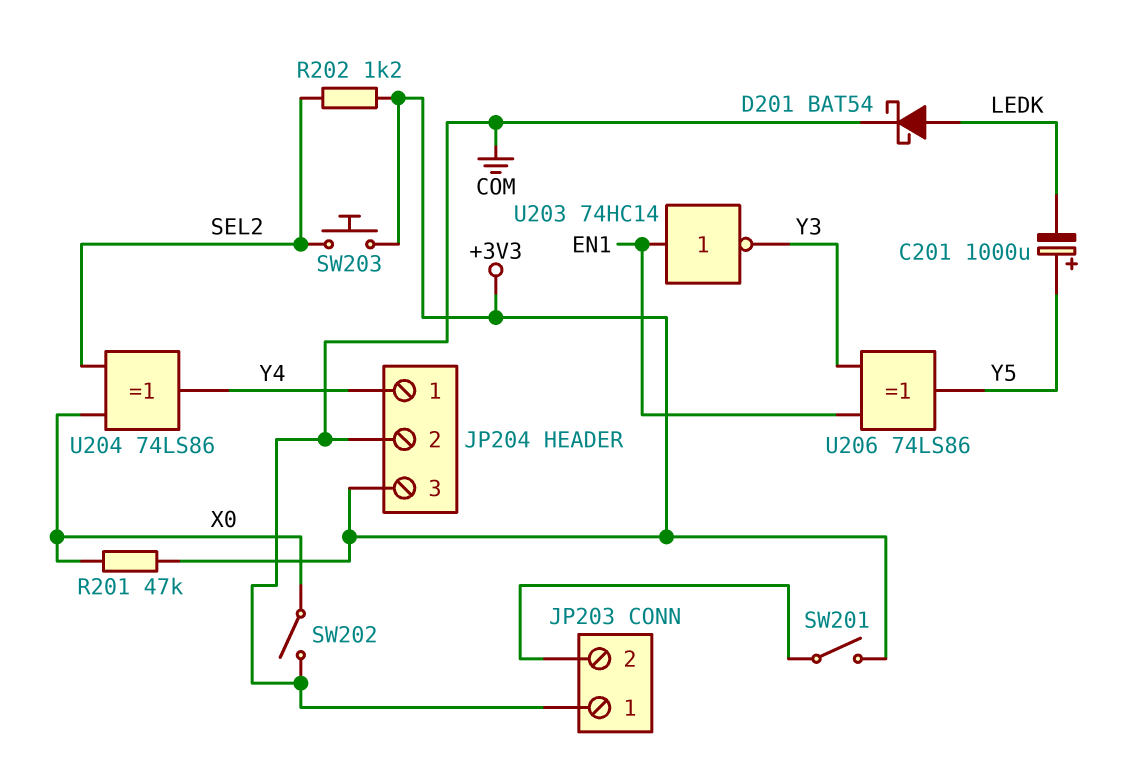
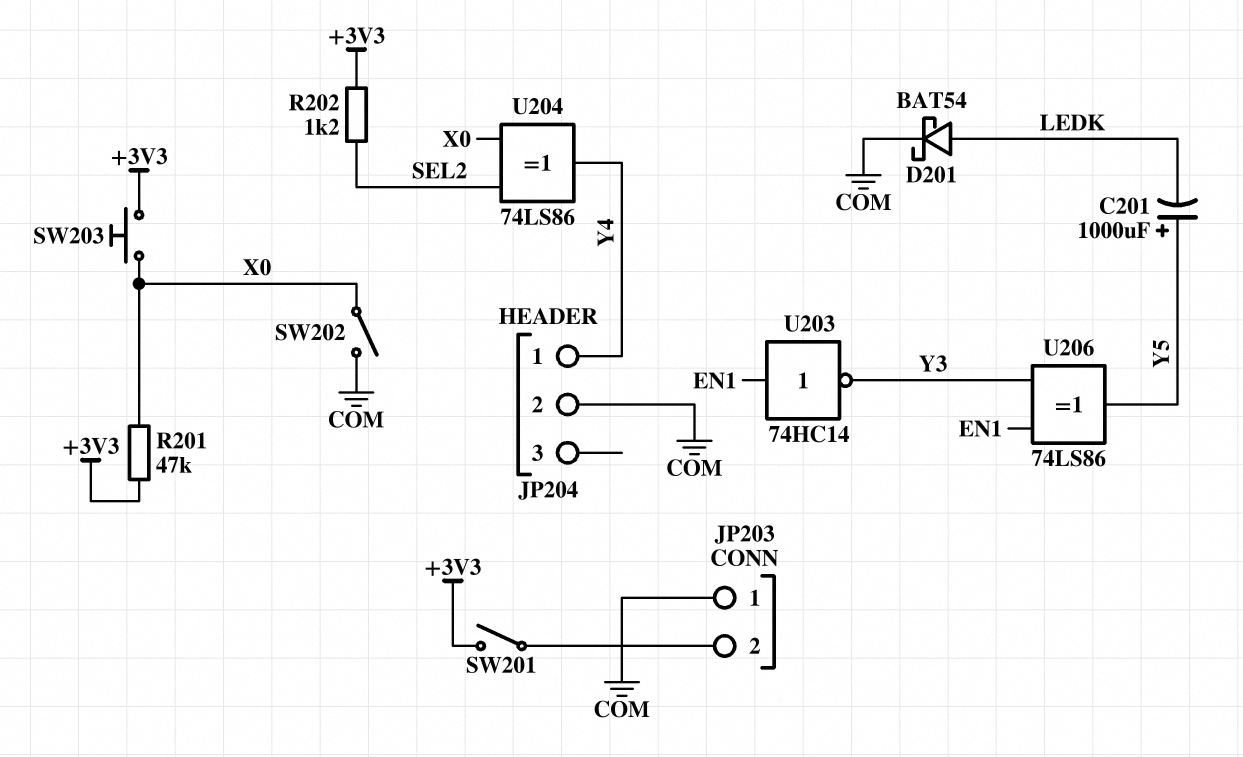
JP204 pin 3: +3V3 -> none
SW203: button (+3V3, SEL2) -> button (+3V3, X0)

